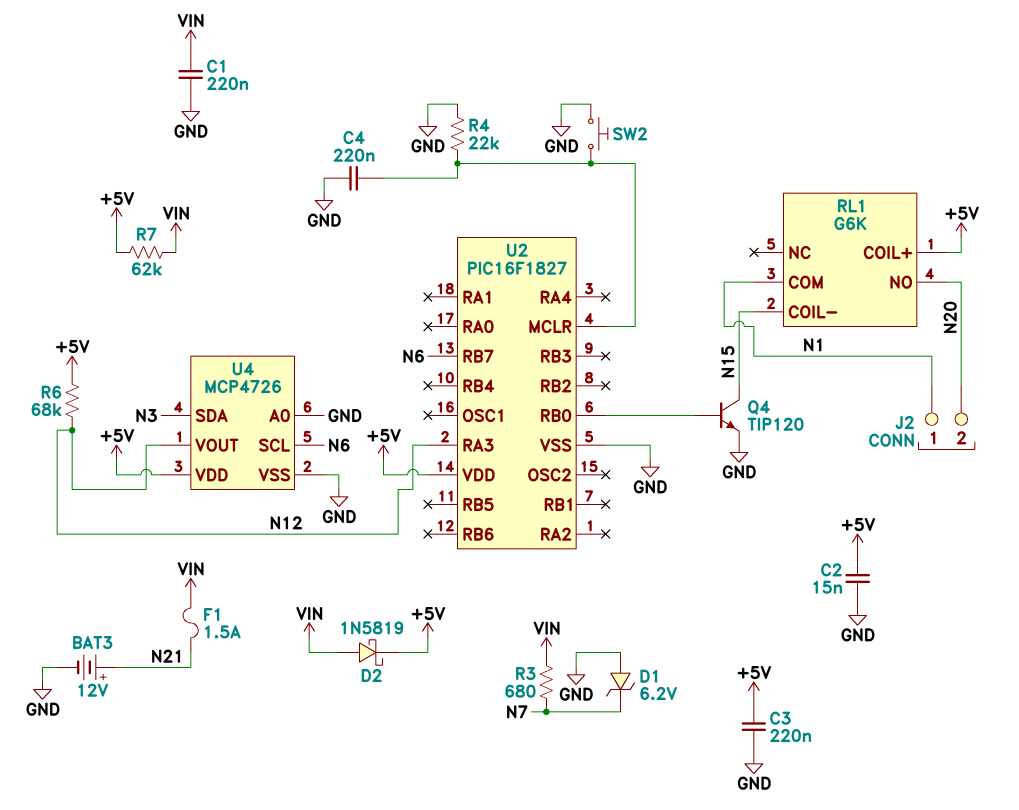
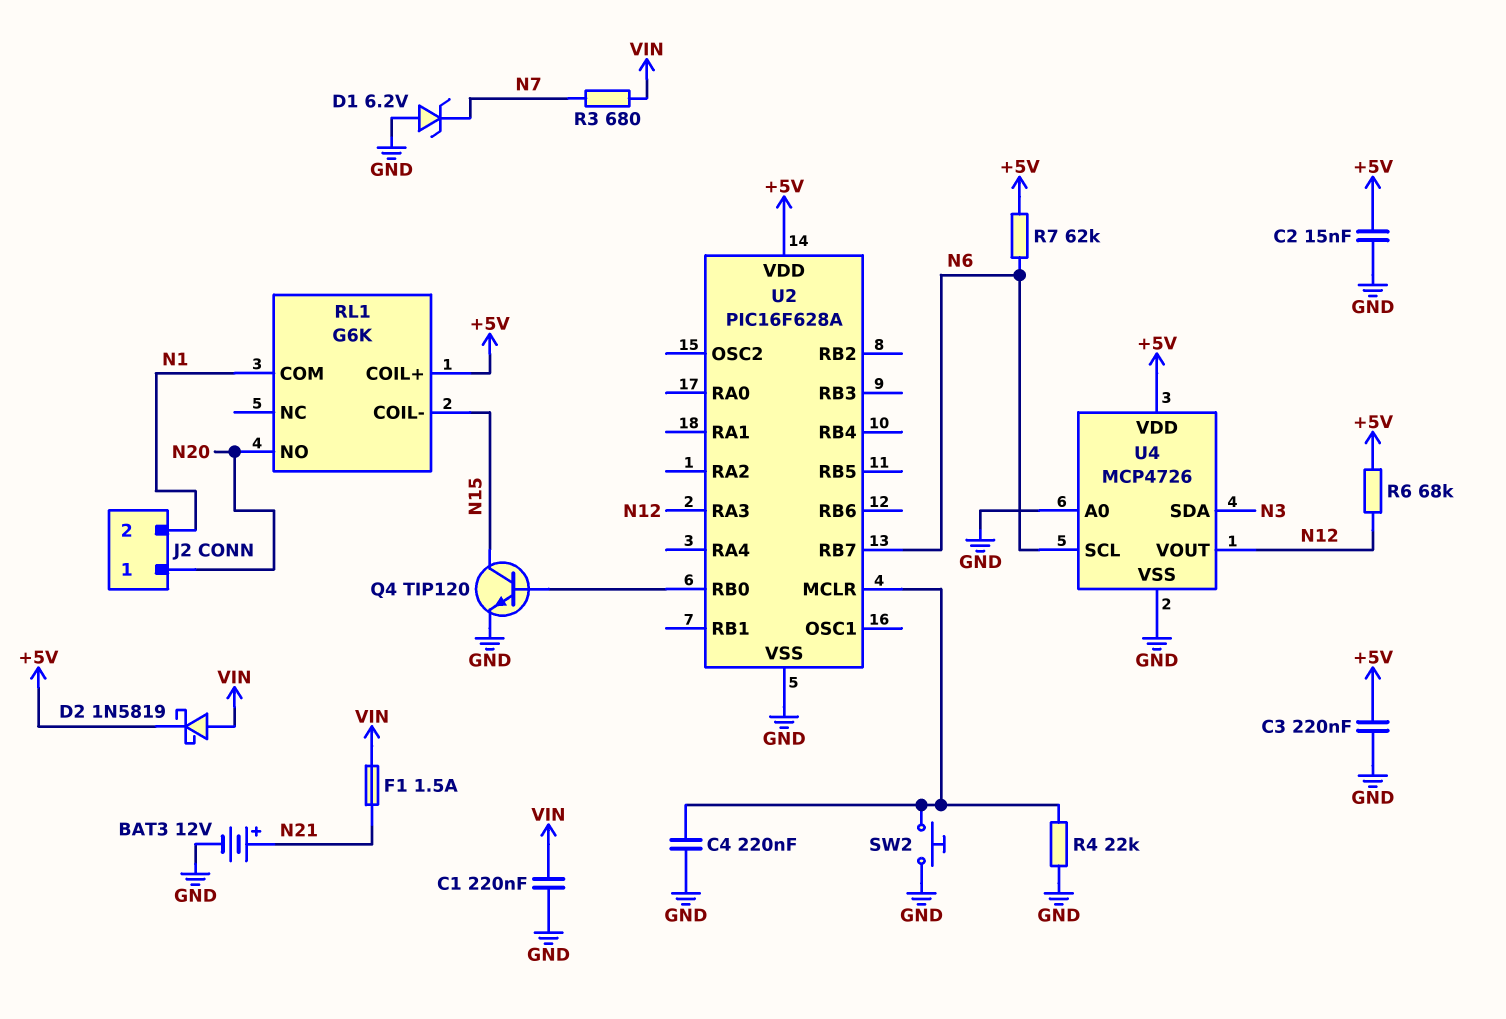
J2 pin 1: N1 -> N20
J2 pin 2: N20 -> N1
R7: 62k (+5V, VIN) -> 62k (+5V, N6)
U2: PIC16F1827 -> PIC16F628A

